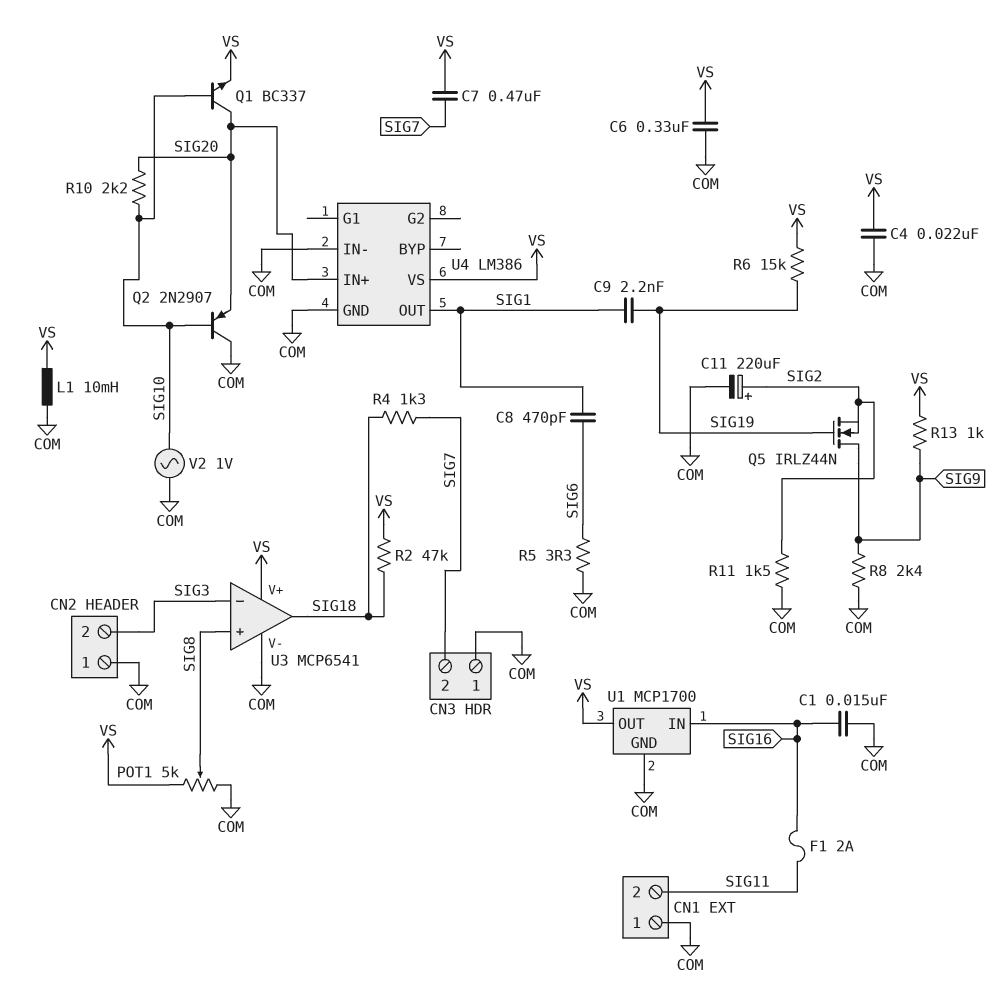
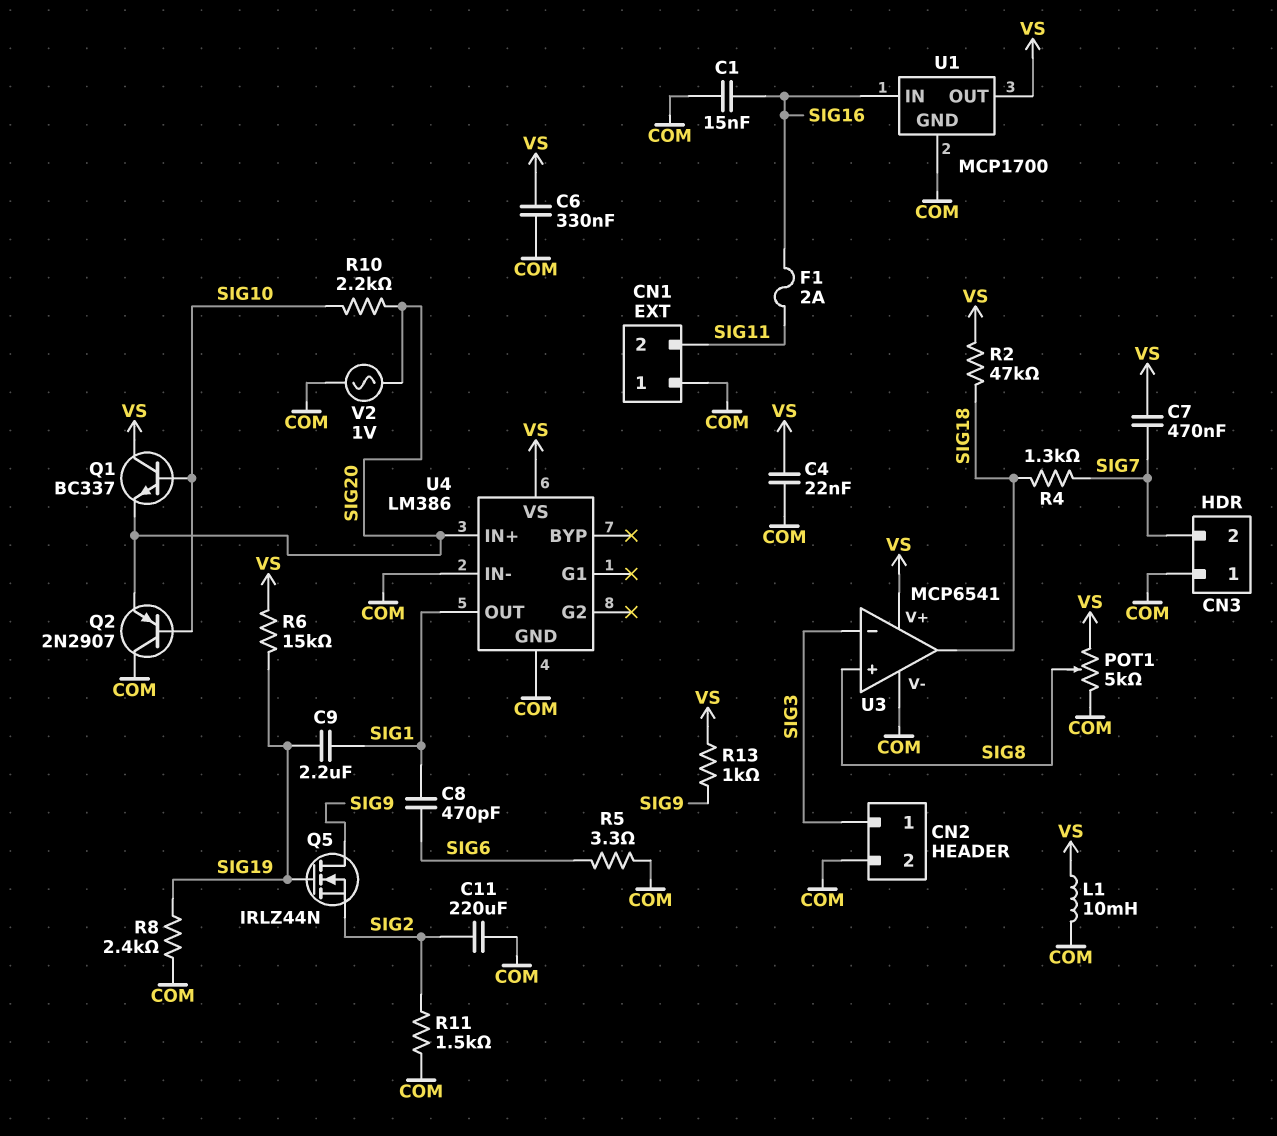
C9: 2.2nF (SIG1, SIG19) -> 2.2uF (SIG1, SIG19)
C11: 220uF (plus SIG2, minus COM) -> 220uF (COM, SIG2)
CN2 pin 1: COM -> SIG3
CN2 pin 2: SIG3 -> COM
Q1: NPN BC337 (B SIG10, C SIG20, E VS) -> NPN BC337 (B SIG10, C VS, E SIG20)
R8: 2.4k (COM, SIG9) -> 2.4k (COM, SIG19)
V2: AC 1V (COM, SIG10) -> AC 1V (COM, SIG20)

